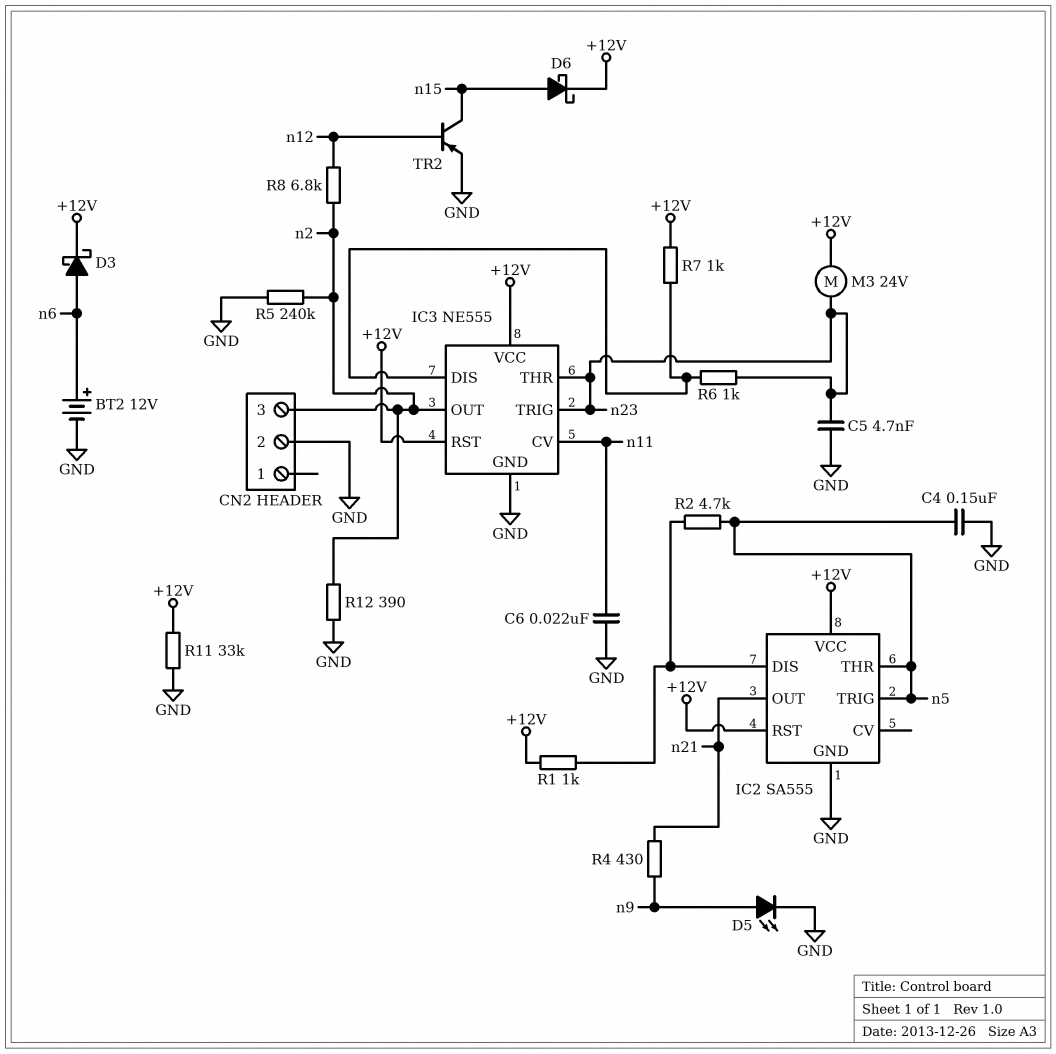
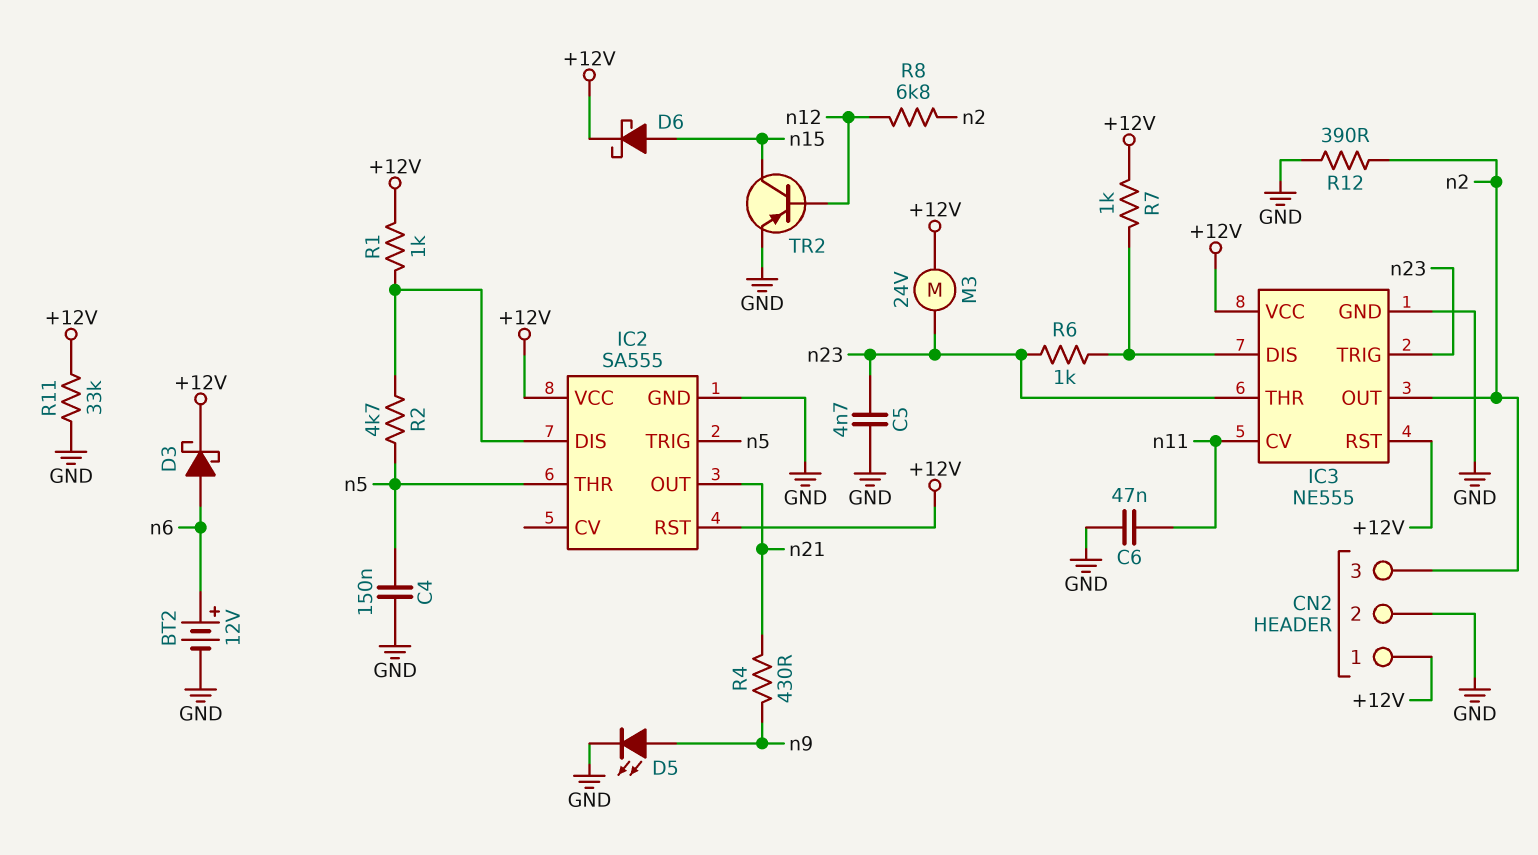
C6: 22nF (GND, n11) -> 47nF (GND, n11)
CN2 pin 1: none -> +12V
R5: 240k (GND, n2) -> none

